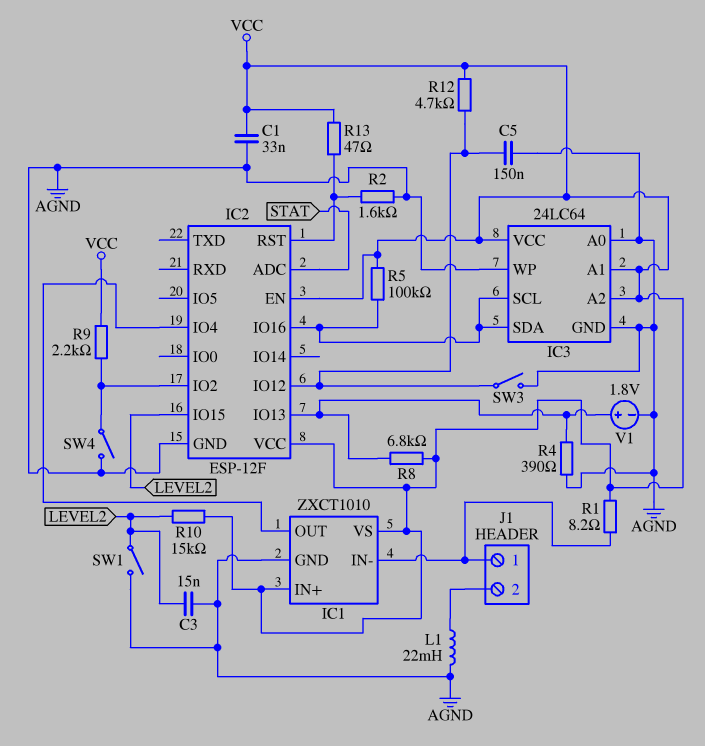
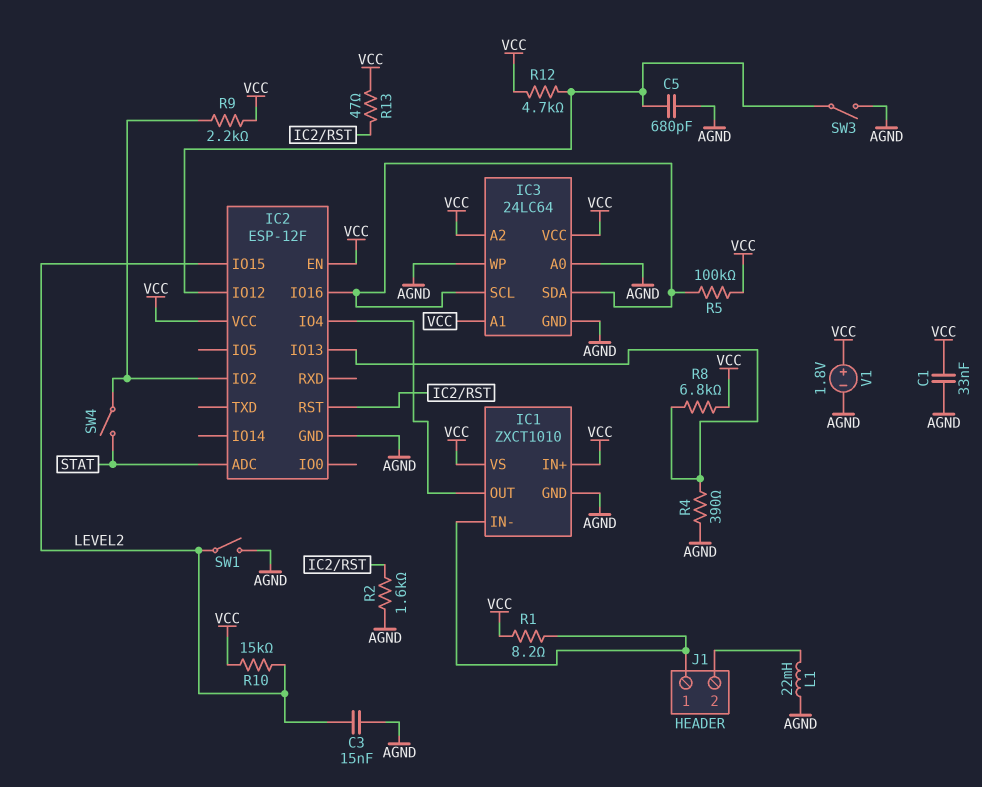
C5: 150nF (AGND, IC2/IO12) -> 680pF (AGND, IC2/IO12)
SW4: switch (AGND, IC2/IO2) -> switch (IC2/IO2, STAT)
V1: 1.8V (plus IC2/IO13, minus AGND) -> 1.8V (plus VCC, minus AGND)

